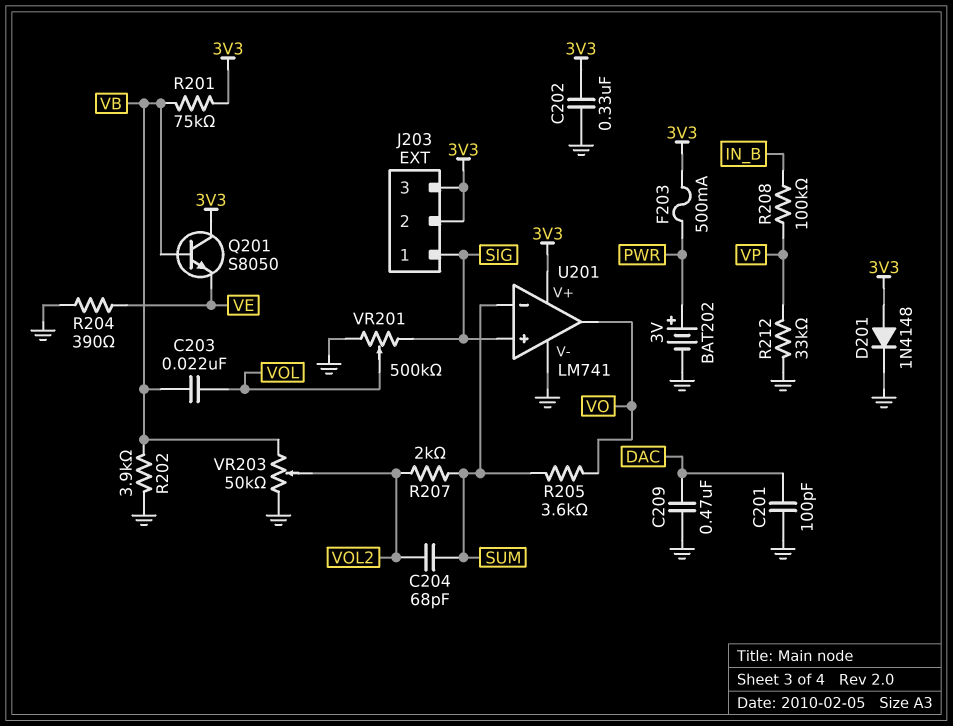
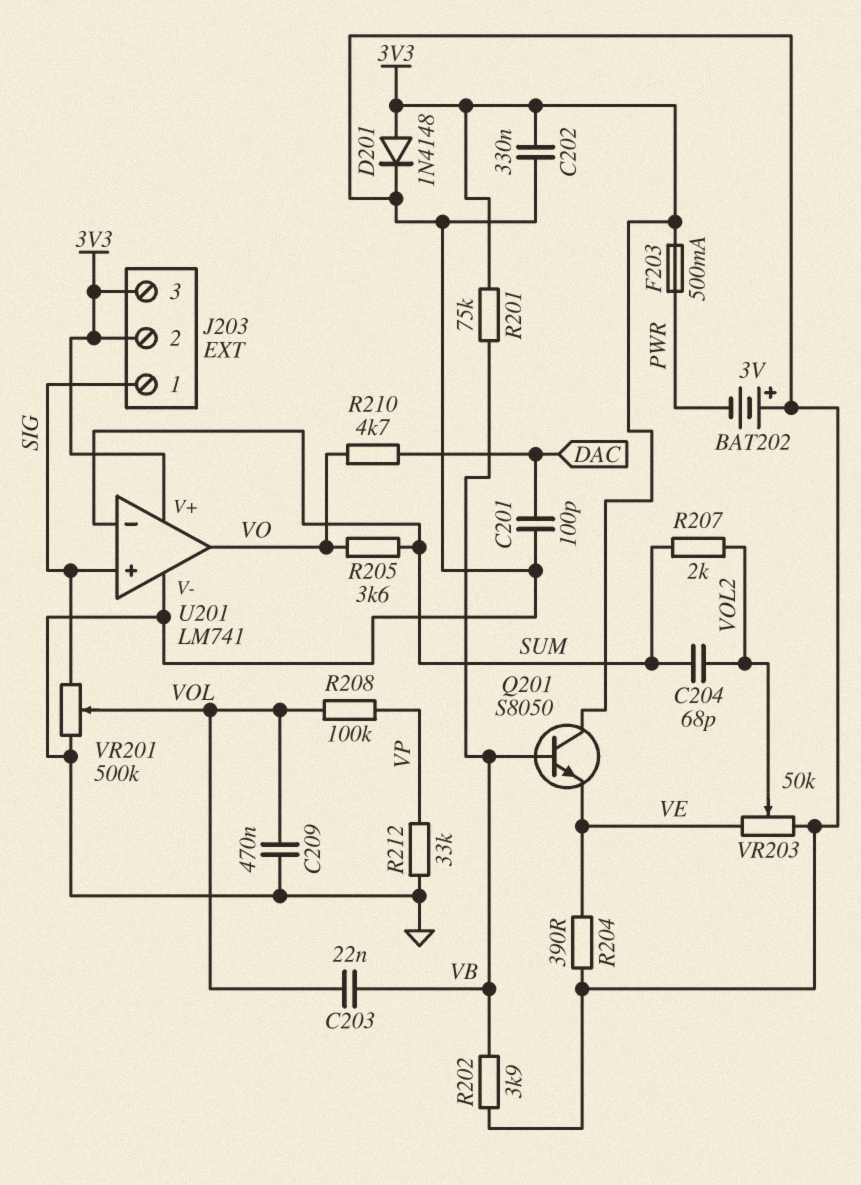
BAT202: 3V (plus PWR, minus GND) -> 3V (plus GND, minus PWR)
C209: 470nF (DAC, GND) -> 470nF (GND, VOL)
R208: 100k (IN_B, VP) -> 100k (VOL, VP)
R210: none -> 4.7k (DAC, VO)
VR203: 50k (GND, VB, wiper VOL2) -> 50k (GND, VE, wiper VOL2)

